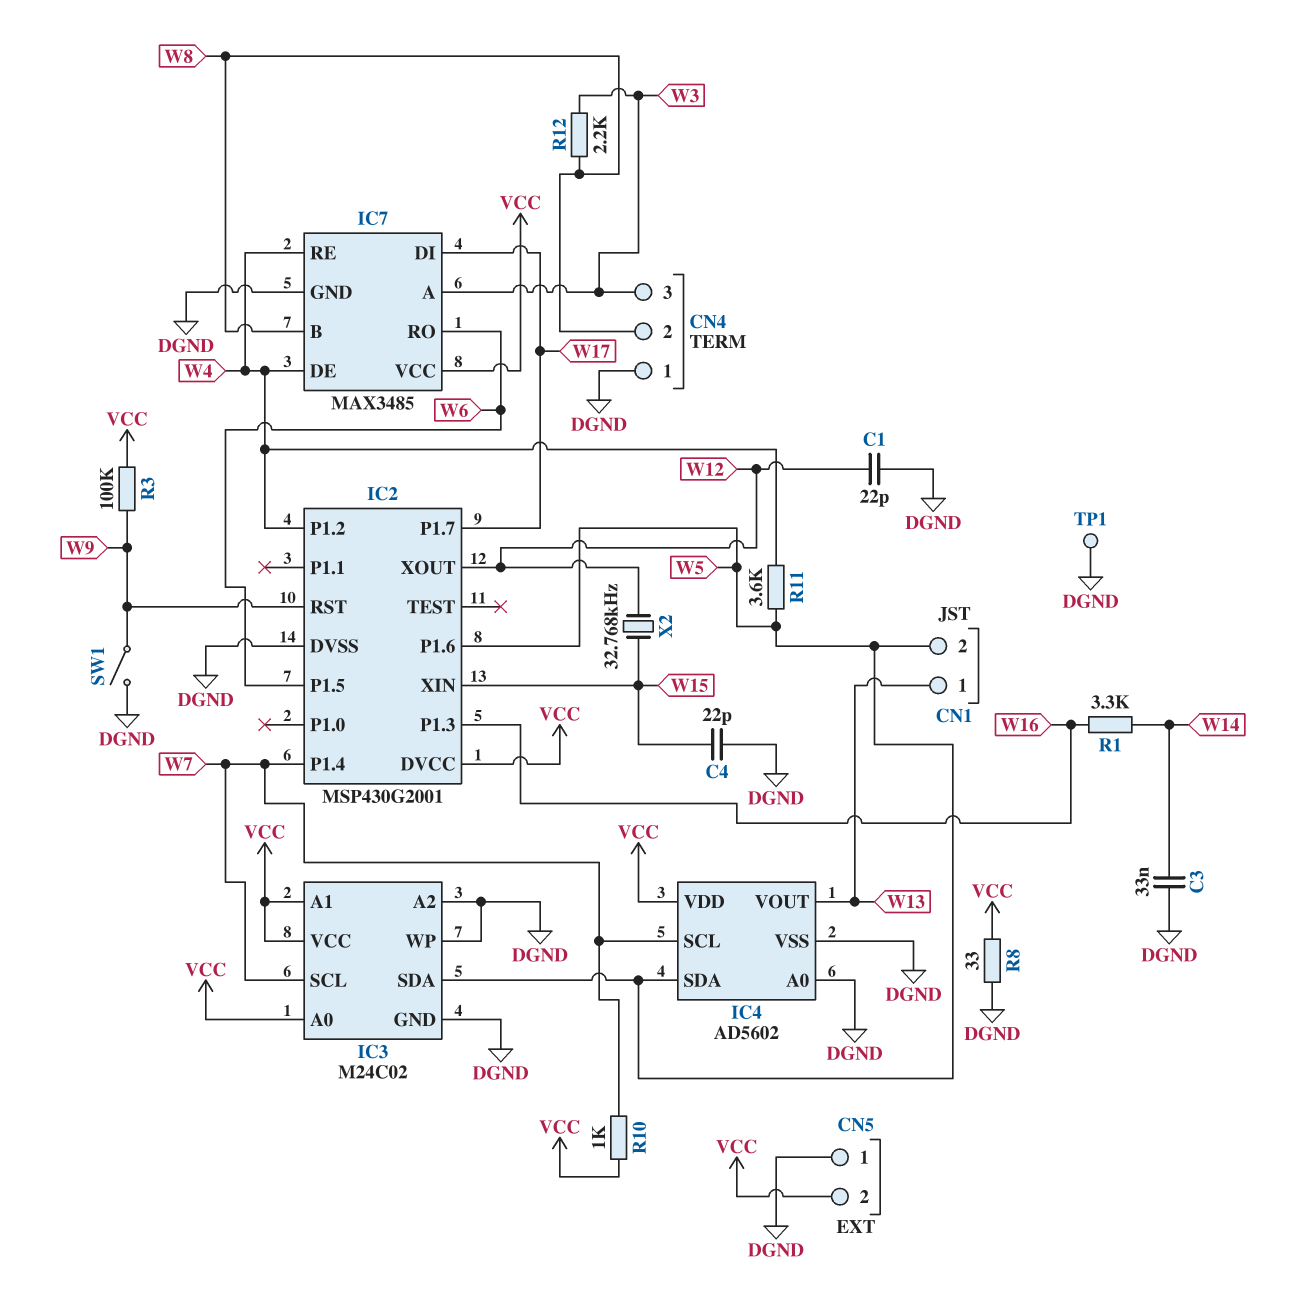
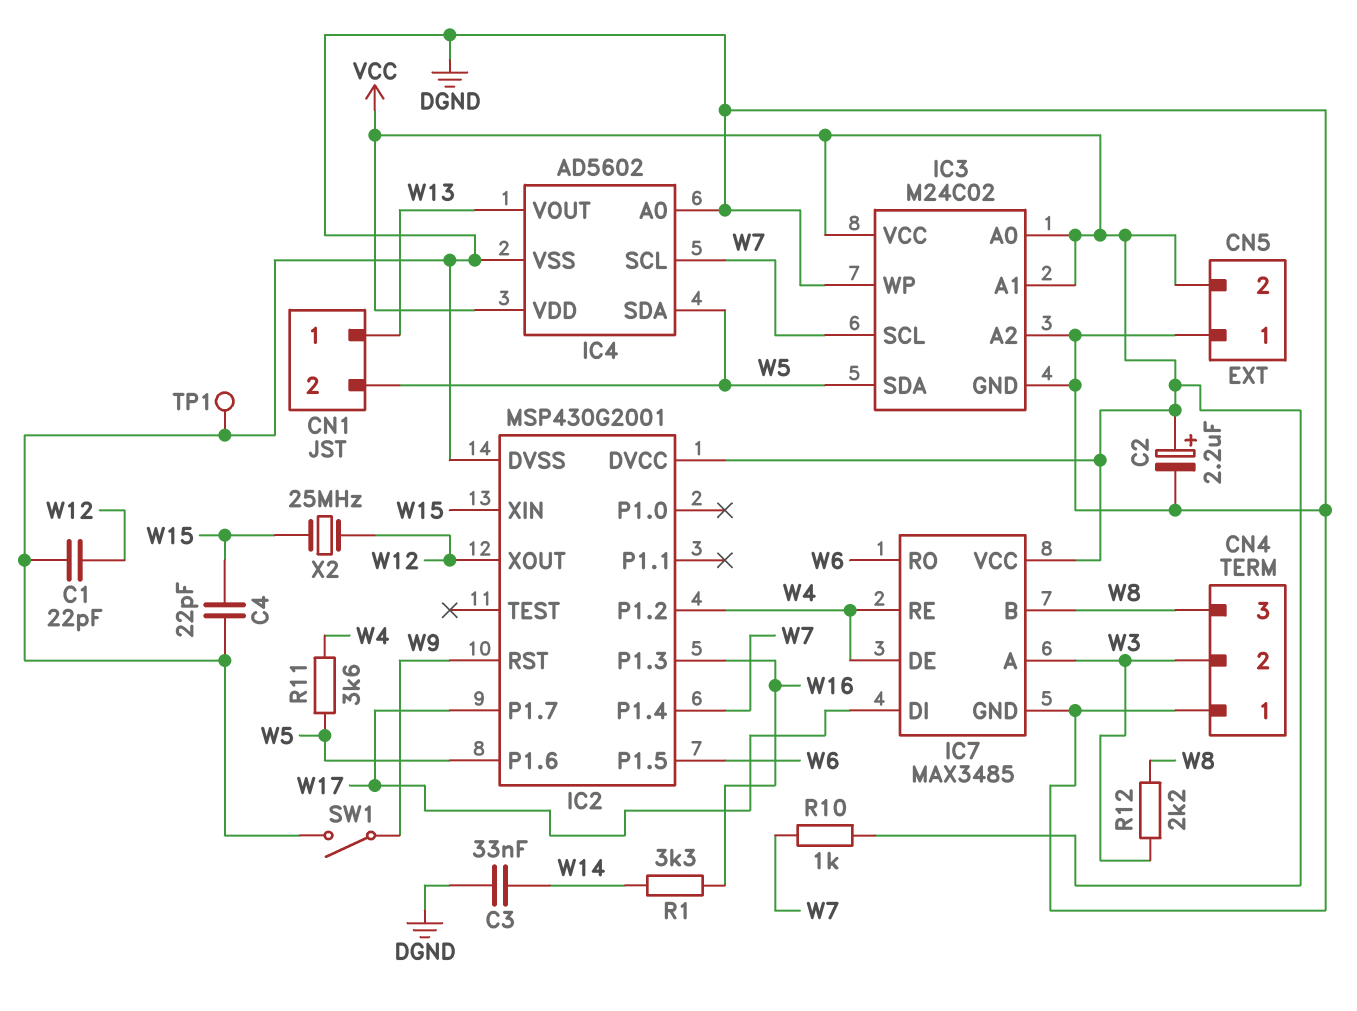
C2: none -> 2.2uF (plus VCC, minus DGND)
CN4 pin 2: W8 -> W3
CN4 pin 3: W3 -> W8
R3: 100k (VCC, W9) -> none
R8: 33 (DGND, VCC) -> none
X2: 32.768kHz (W12, W15) -> 25MHz (W12, W15)

